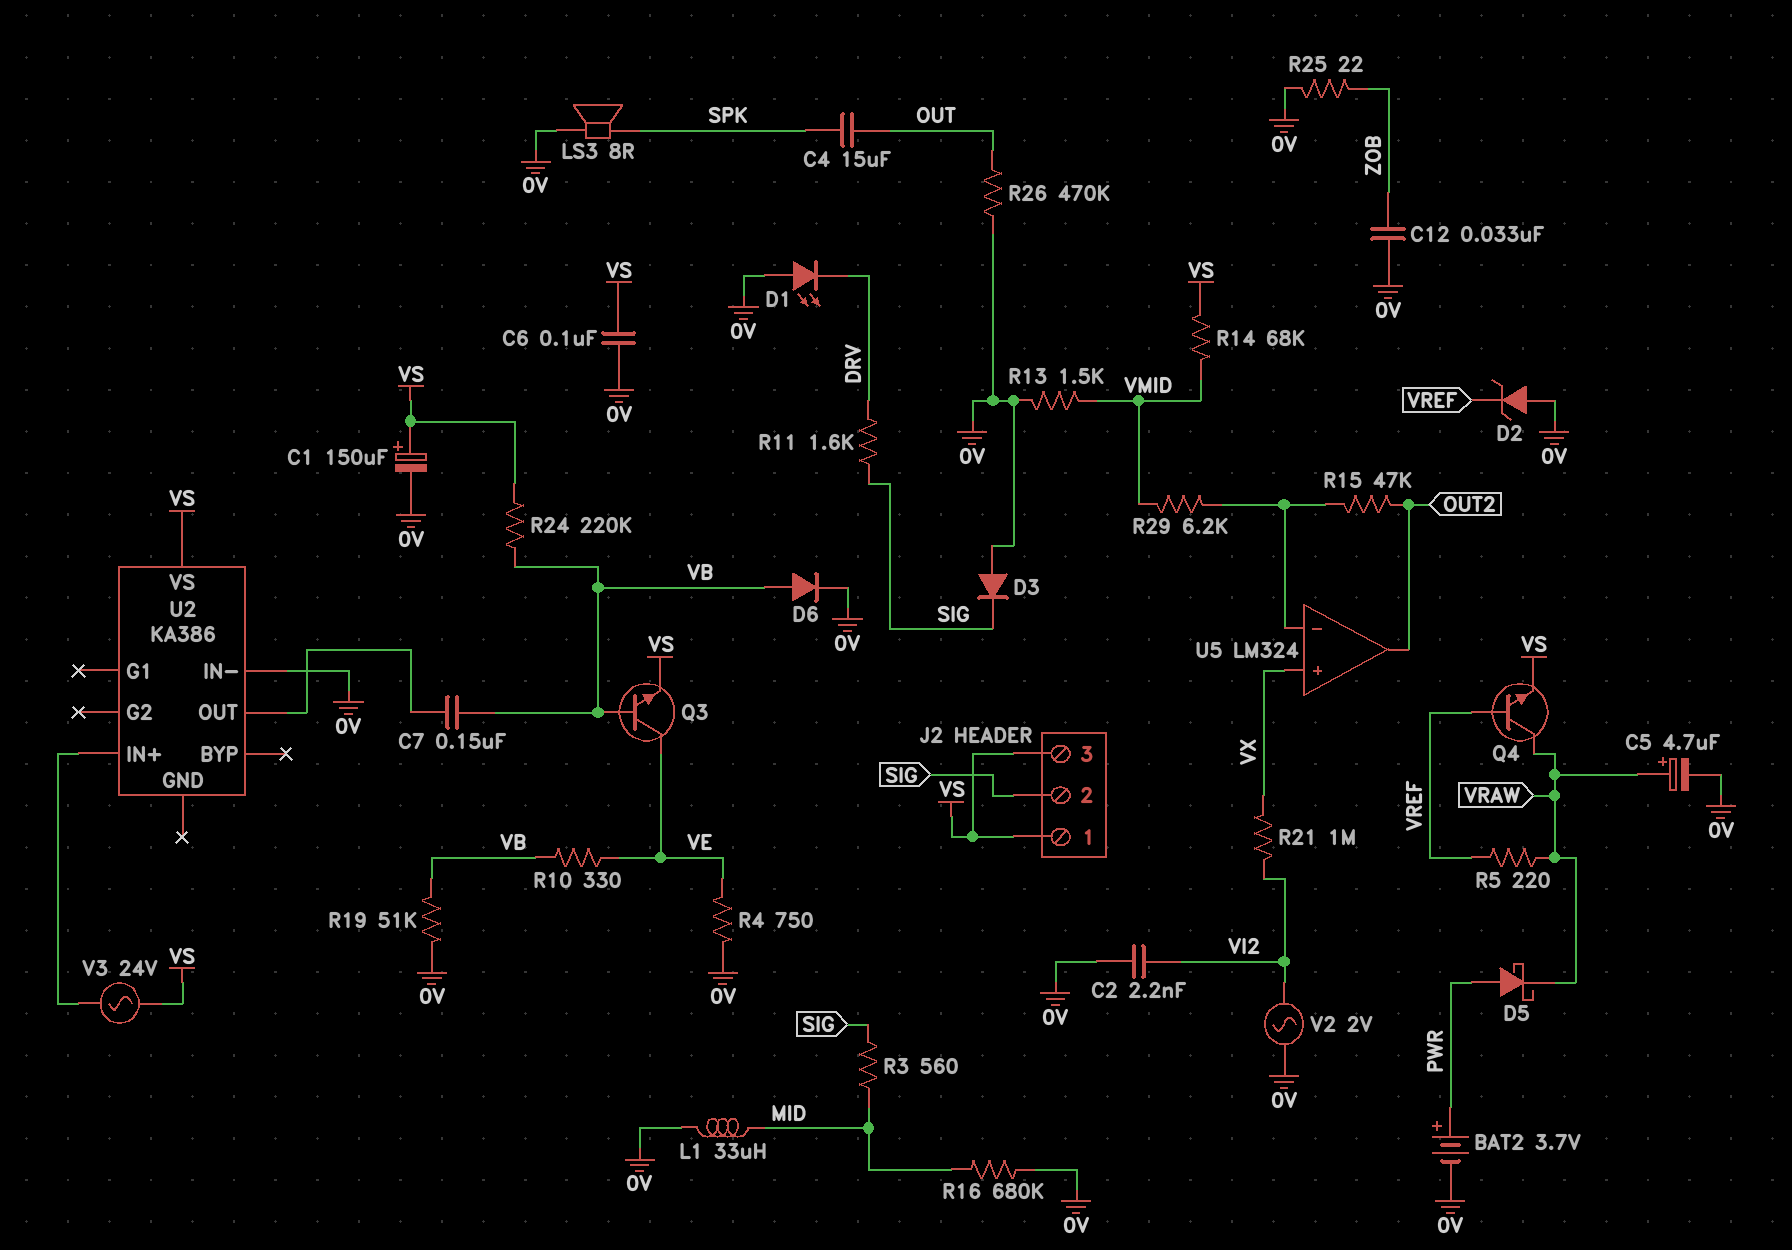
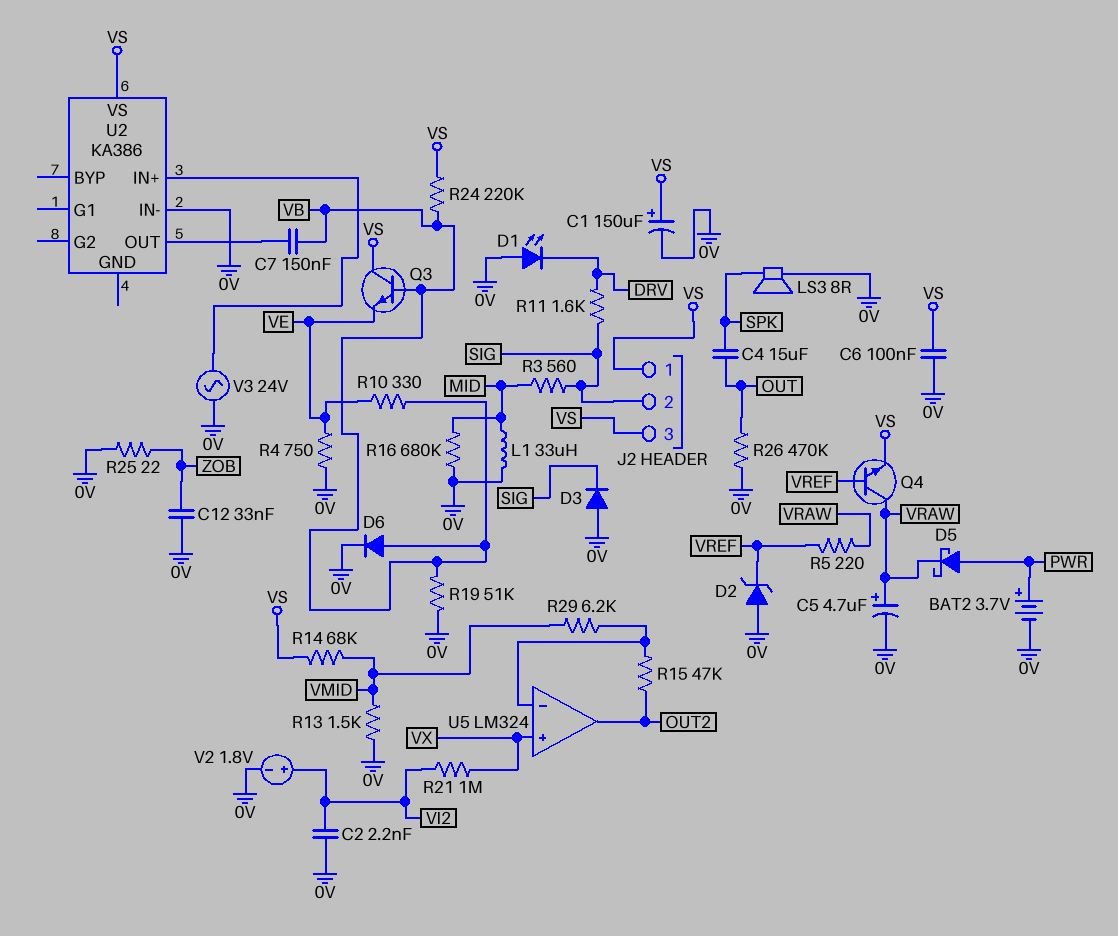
Q3: NPN (B VB, C VE, E VS) -> NPN (B VB, C VS, E VE)
V2: AC 2V (0V, VI2) -> 1.8V (plus VI2, minus 0V)
V3: AC 24V (U2/IN+, VS) -> AC 24V (0V, U2/IN+)

